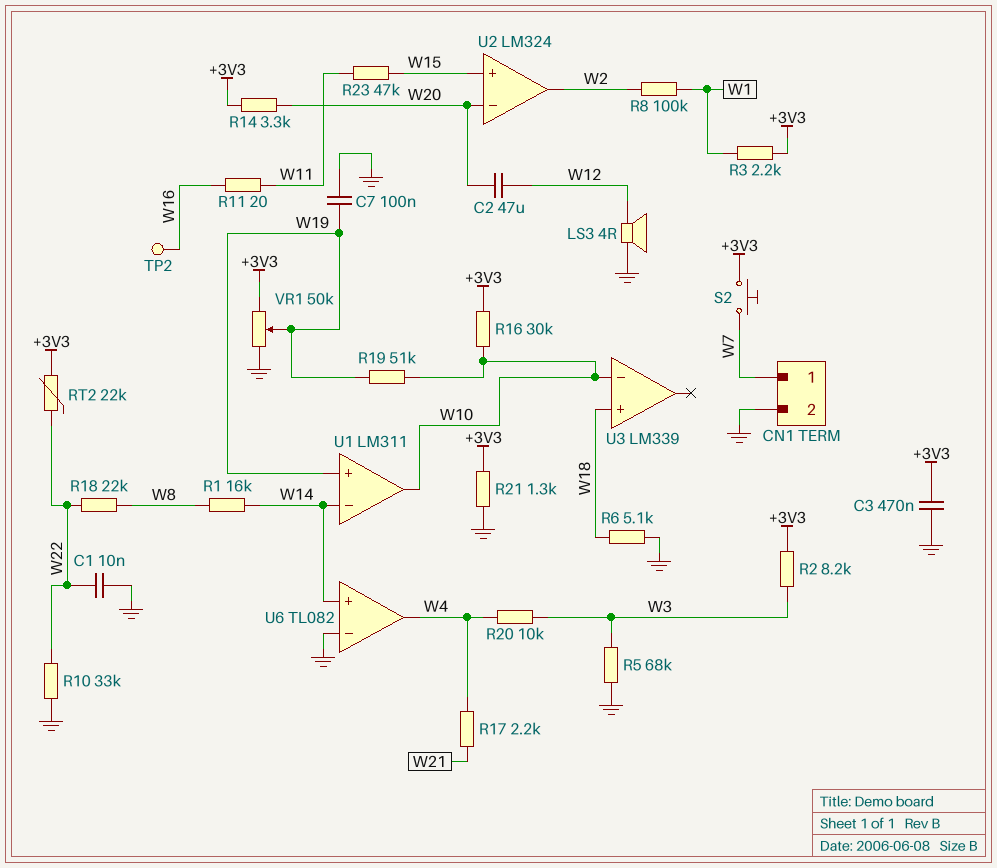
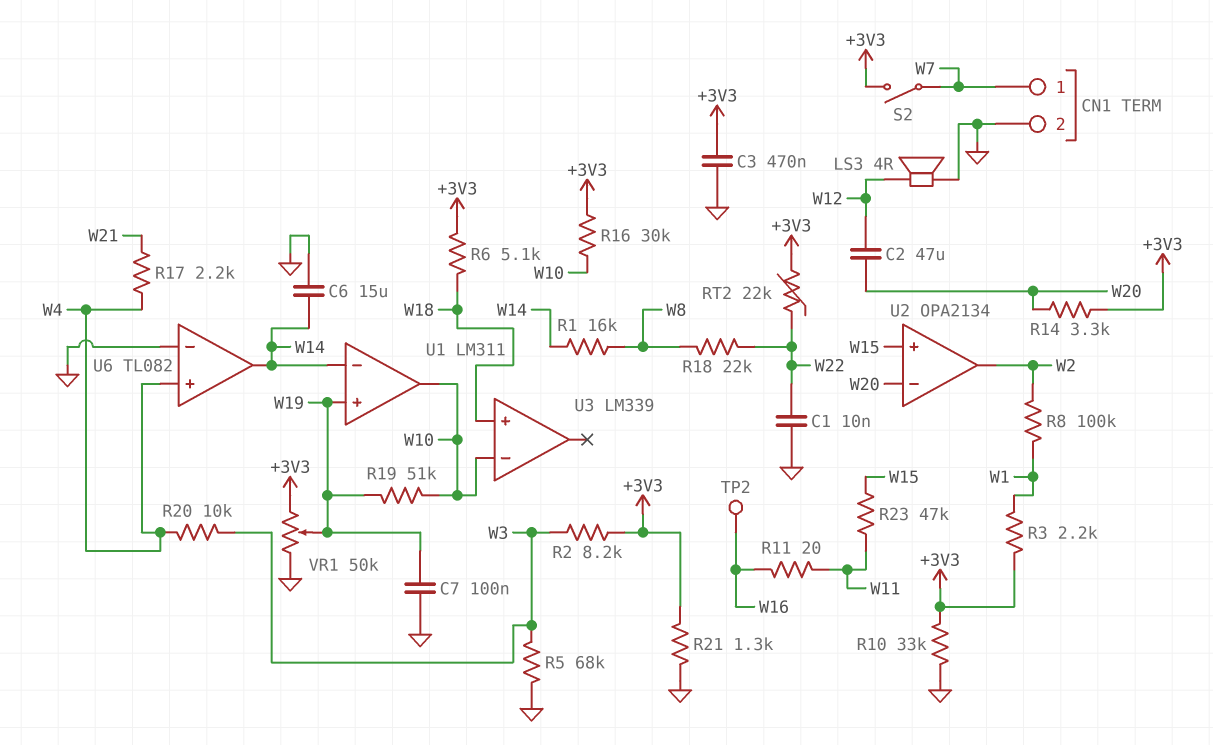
C6: none -> 15uF (GND, W14)
R6: 5.1k (GND, W18) -> 5.1k (+3V3, W18)
R10: 33k (GND, W22) -> 33k (+3V3, GND)
S2: button (+3V3, W7) -> switch (+3V3, W7)
U2: LM324 -> OPA2134
U6 pin in+: W14 -> W4
U6 pin out: W4 -> W14

